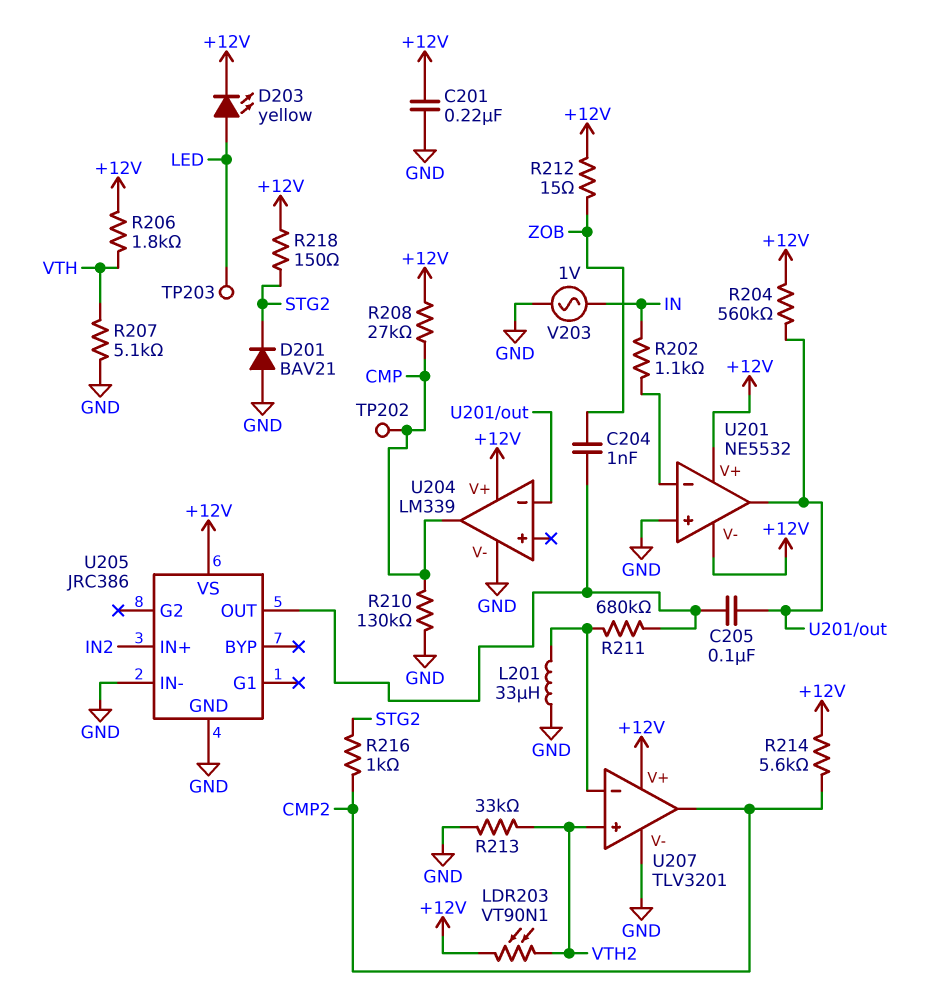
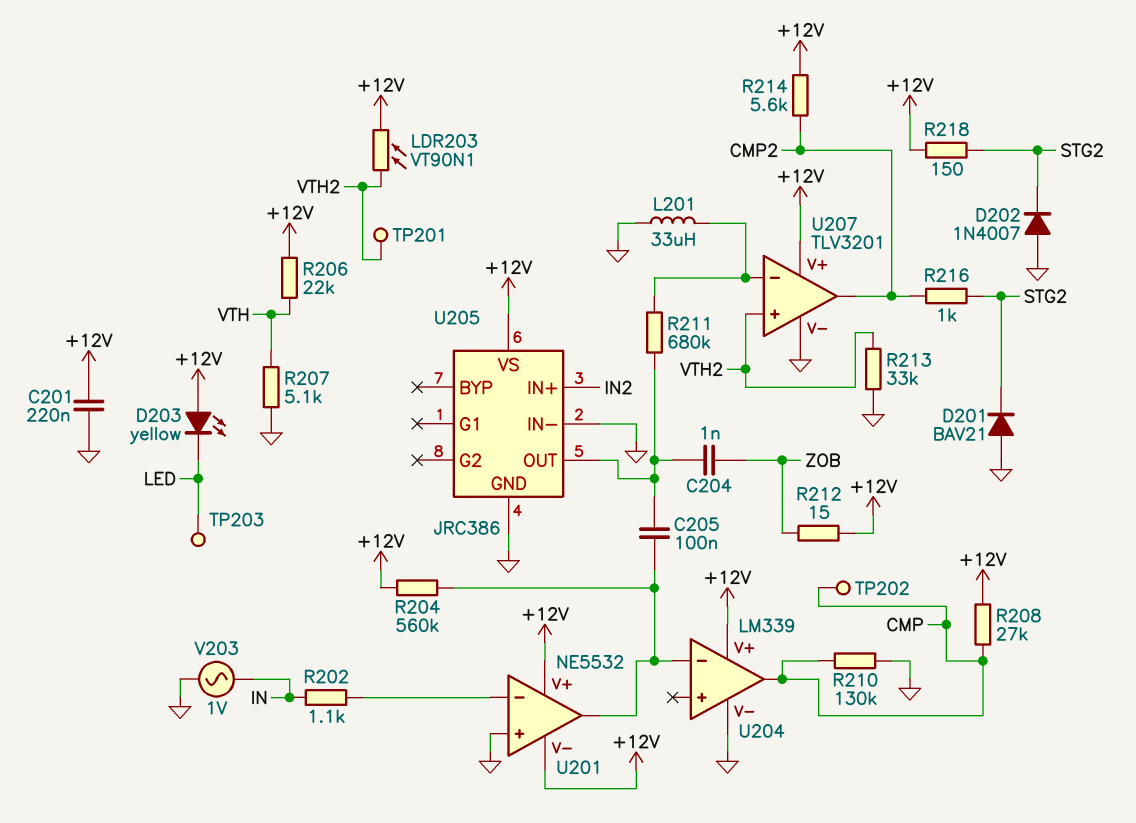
D202: none -> diode 1N4007 (A GND, K STG2)
D203: LED yellow (A LED, K +12V) -> LED yellow (A +12V, K LED)
R206: 1.8k (+12V, VTH) -> 22k (+12V, VTH)
TP201: none -> test point (VTH2)

